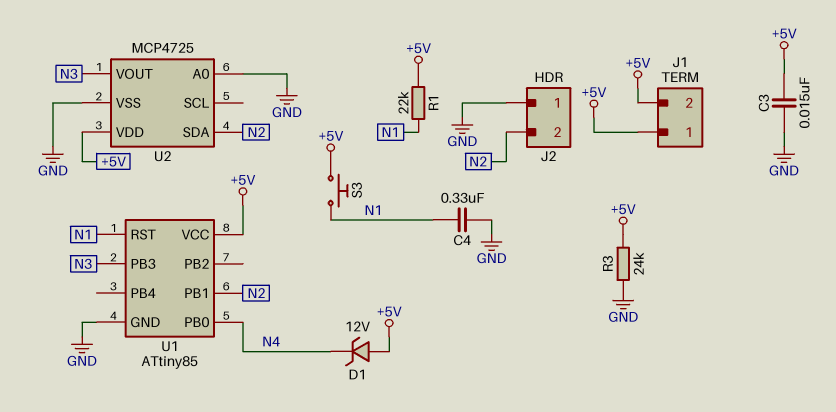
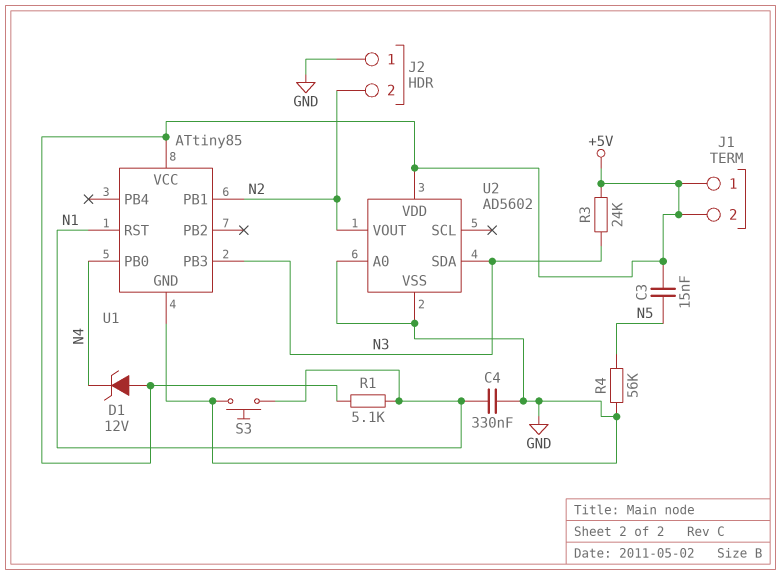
C3: 15nF (+5V, GND) -> 15nF (+5V, N5)
R1: 22k (+5V, N1) -> 5.1k (+5V, N1)
R3: 24k (+5V, GND) -> 24k (+5V, N3)
R4: none -> 56k (GND, N5)
S3: button (+5V, N1) -> button (GND, N1)
U2: MCP4725 -> AD5602
U2 pin SDA: N2 -> N3
U2 pin VOUT: N3 -> N2

